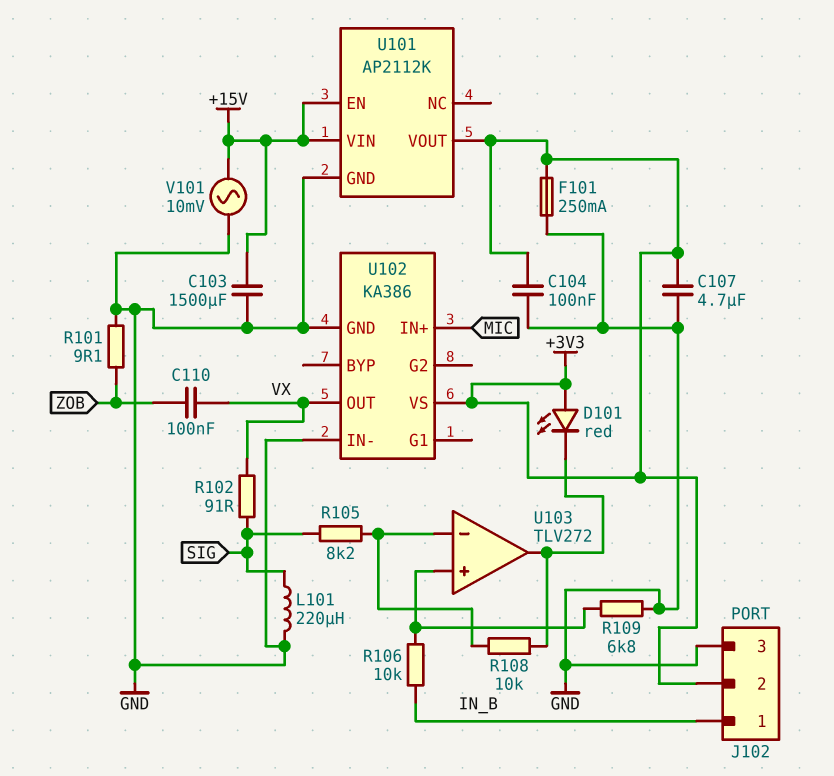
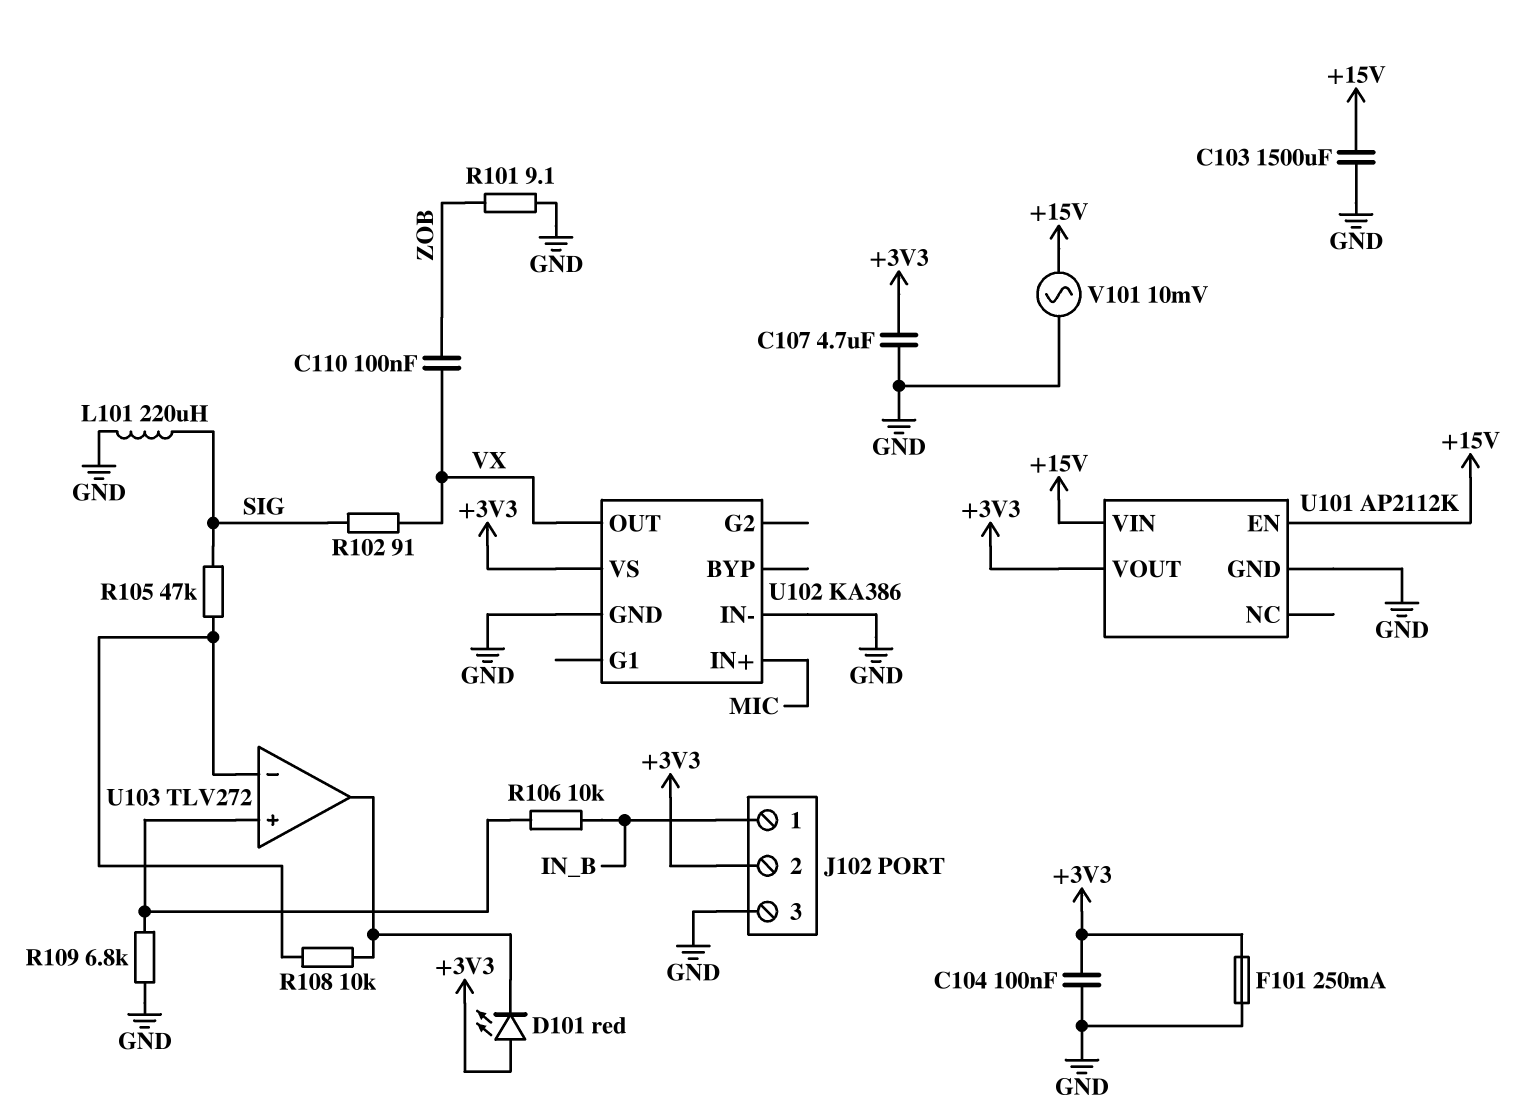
R105: 8.2k (SIG, U103/in-) -> 47k (SIG, U103/in-)

